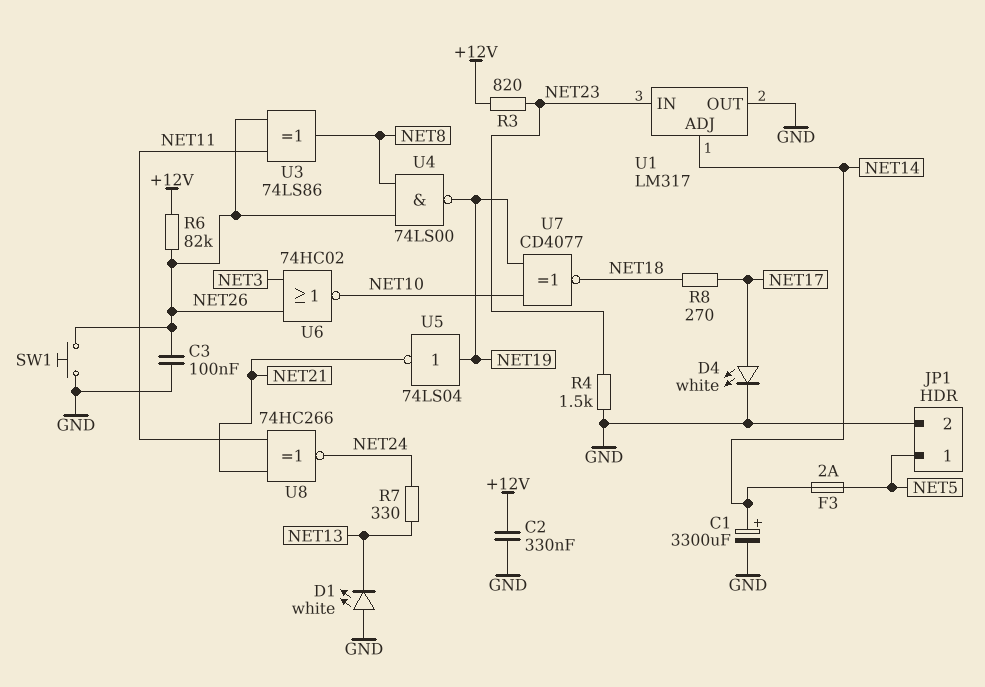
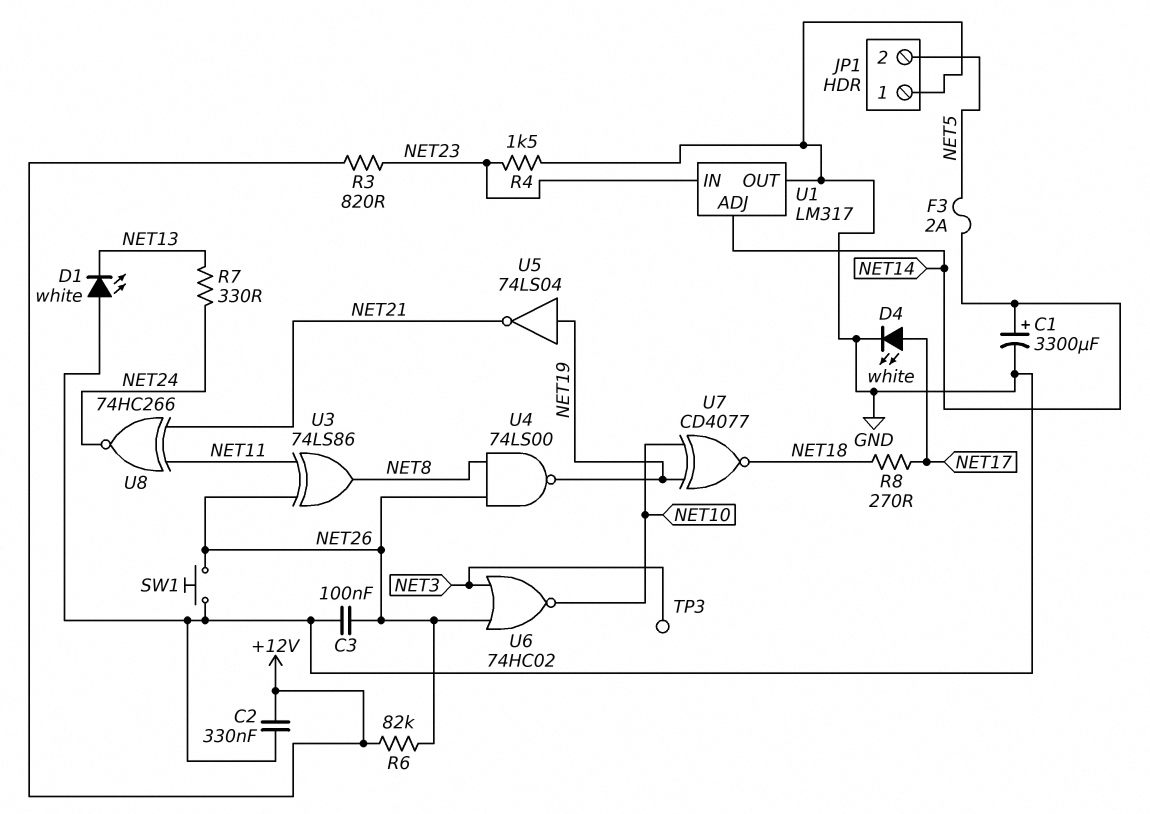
JP1 pin 1: NET5 -> GND
JP1 pin 2: GND -> NET5
TP3: none -> test point (NET3)

